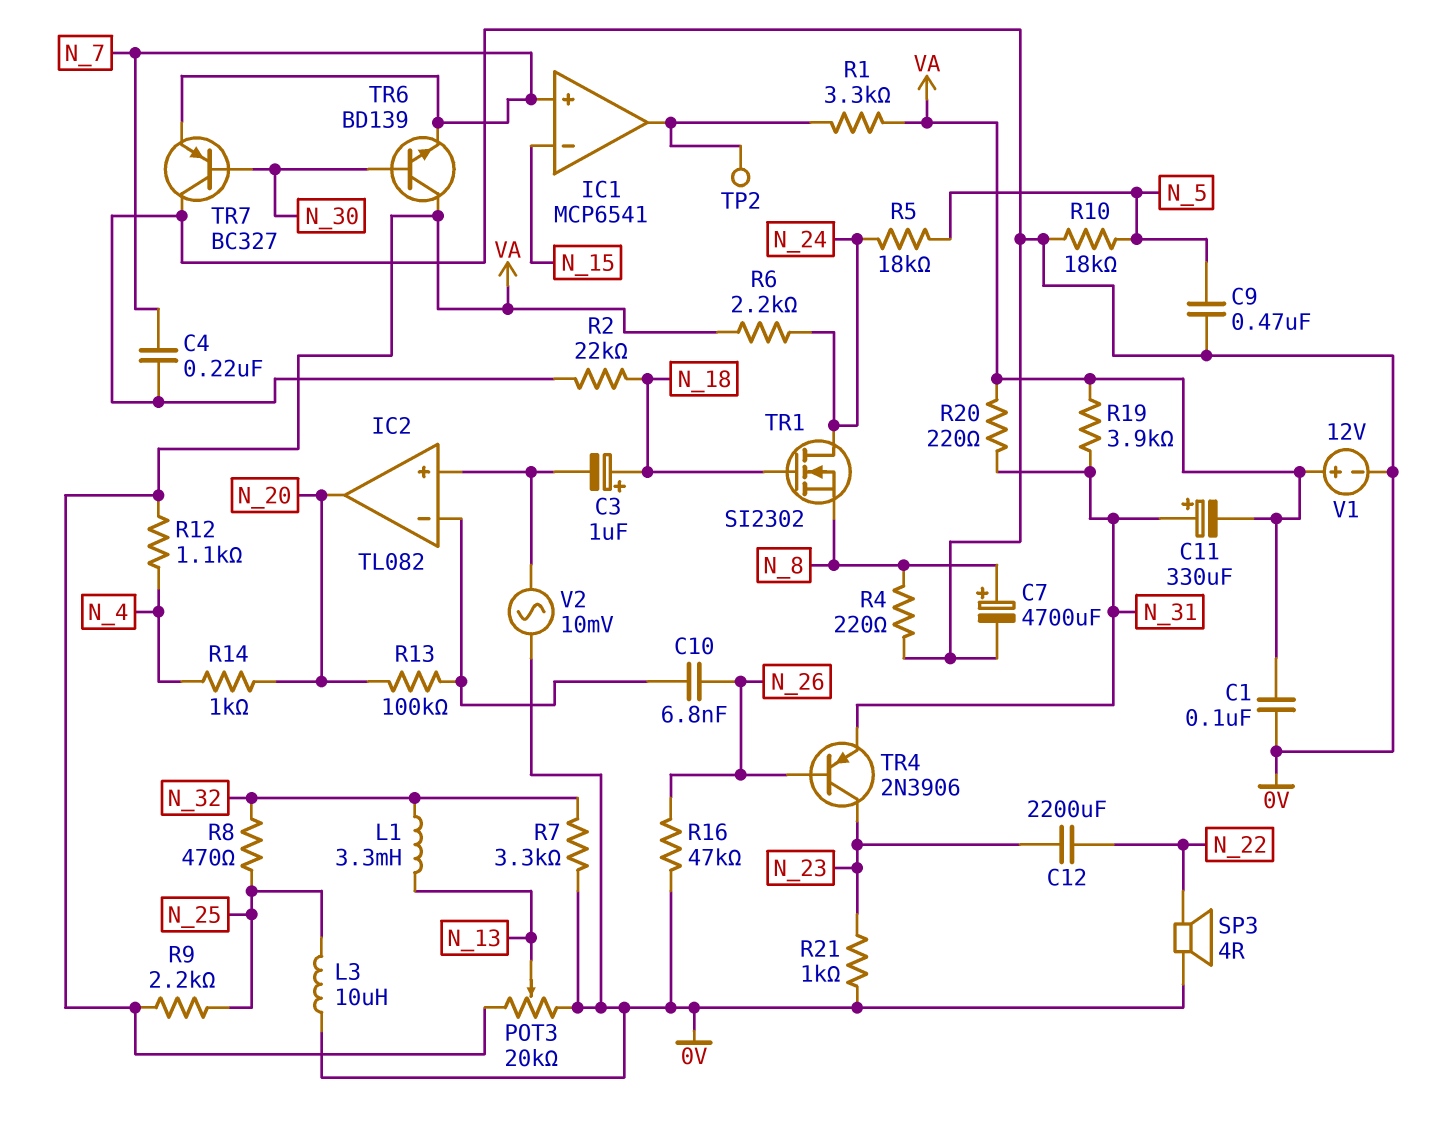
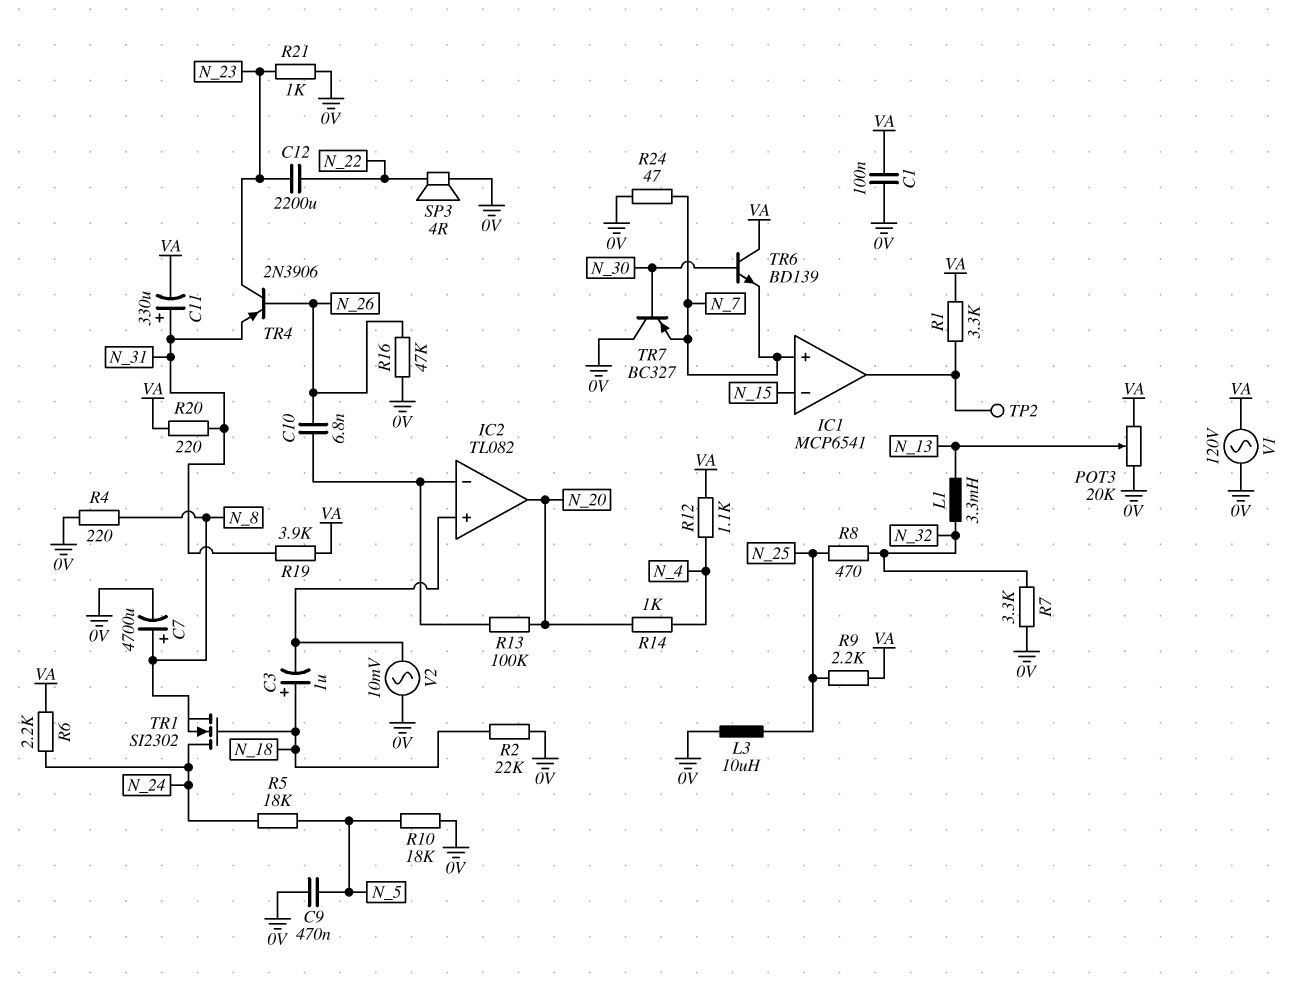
C4: 220nF (0V, N_7) -> none
R24: none -> 47 (0V, N_7)
V1: 12V (plus VA, minus 0V) -> AC 120V (0V, VA)

